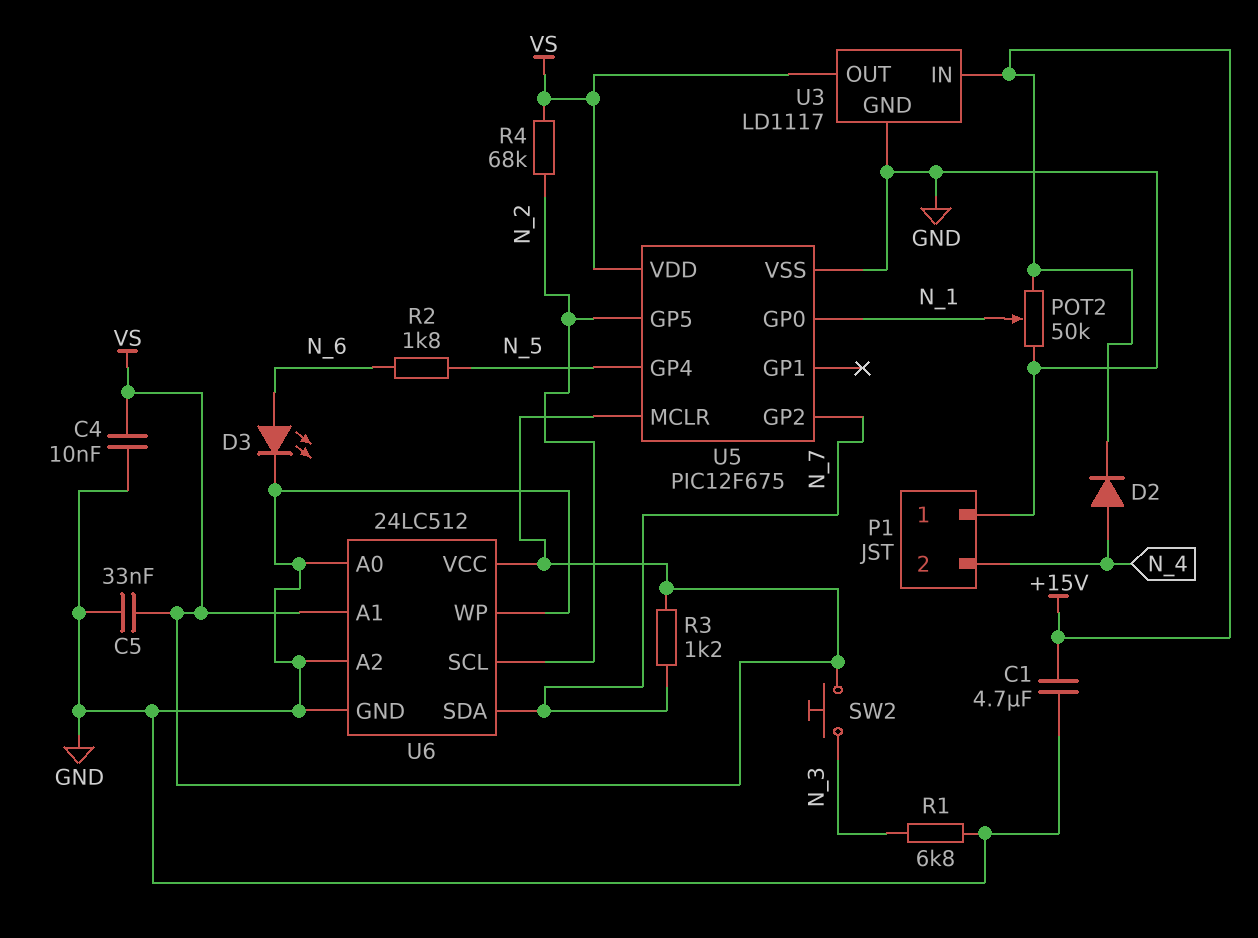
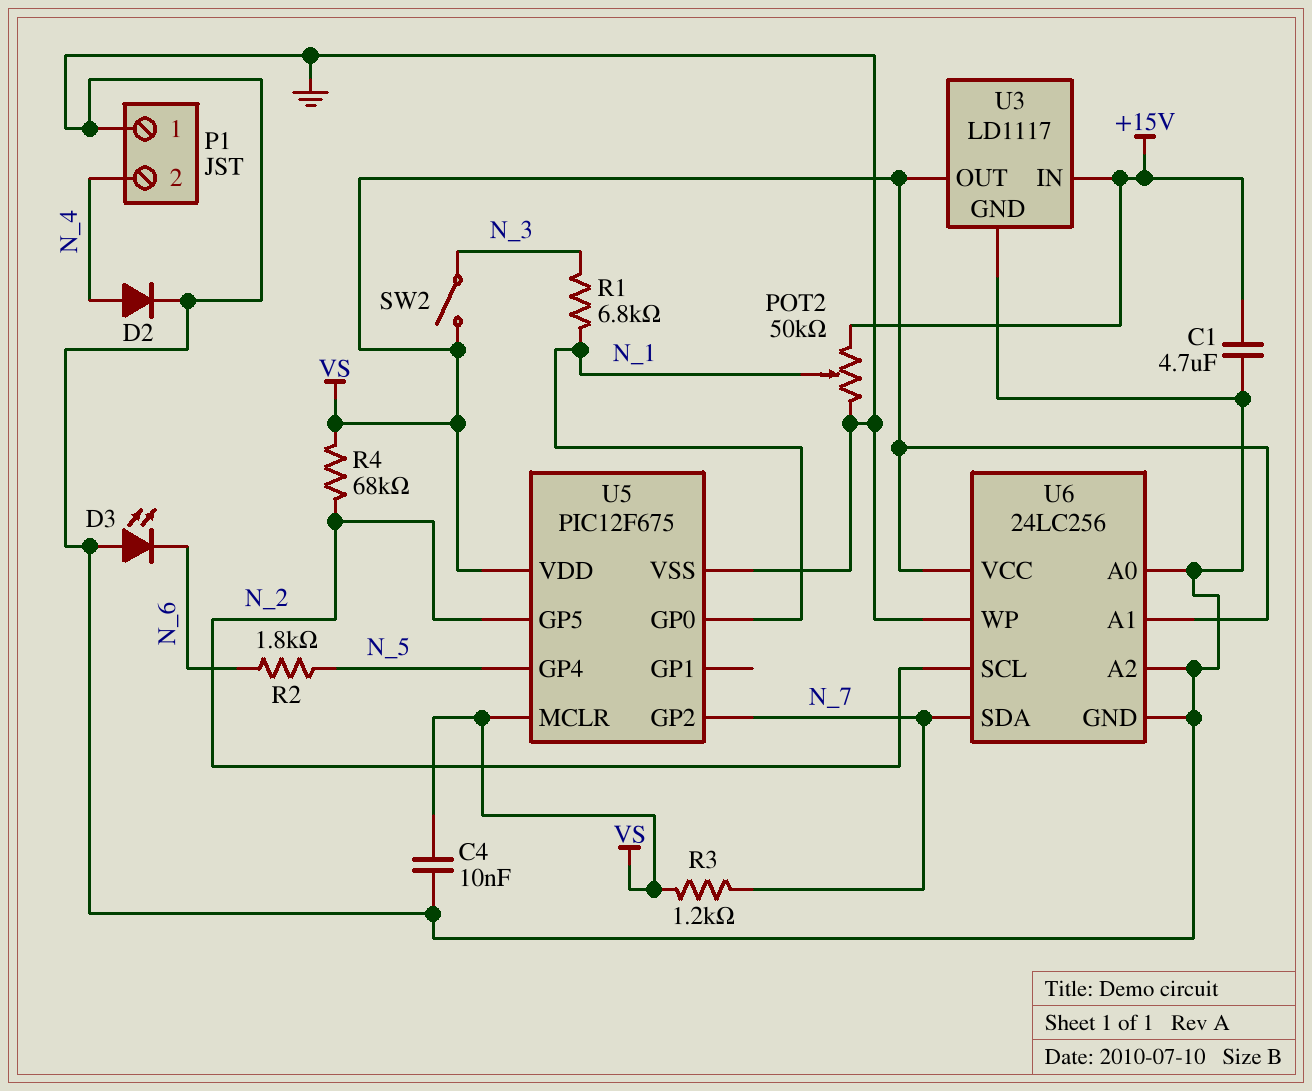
C5: 33nF (GND, VS) -> none
D2: diode (A N_4, K +15V) -> diode (A N_4, K GND)
D3: LED (A N_6, K GND) -> LED (A GND, K N_6)
R1: 6.8k (GND, N_3) -> 6.8k (N_1, N_3)
SW2: button (N_3, VS) -> switch (N_3, VS)
U6: 24LC512 -> 24LC256

